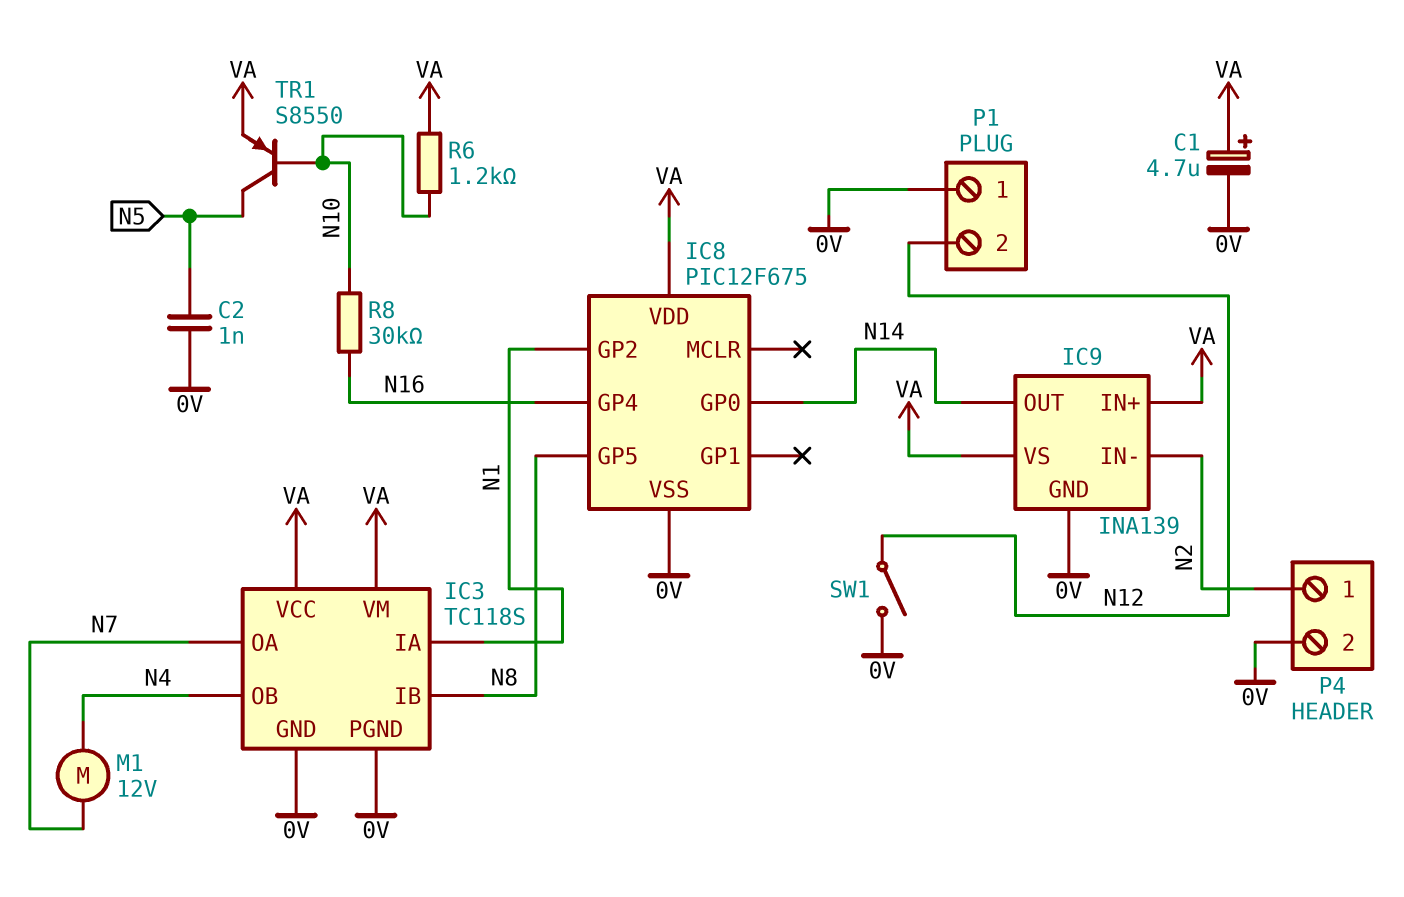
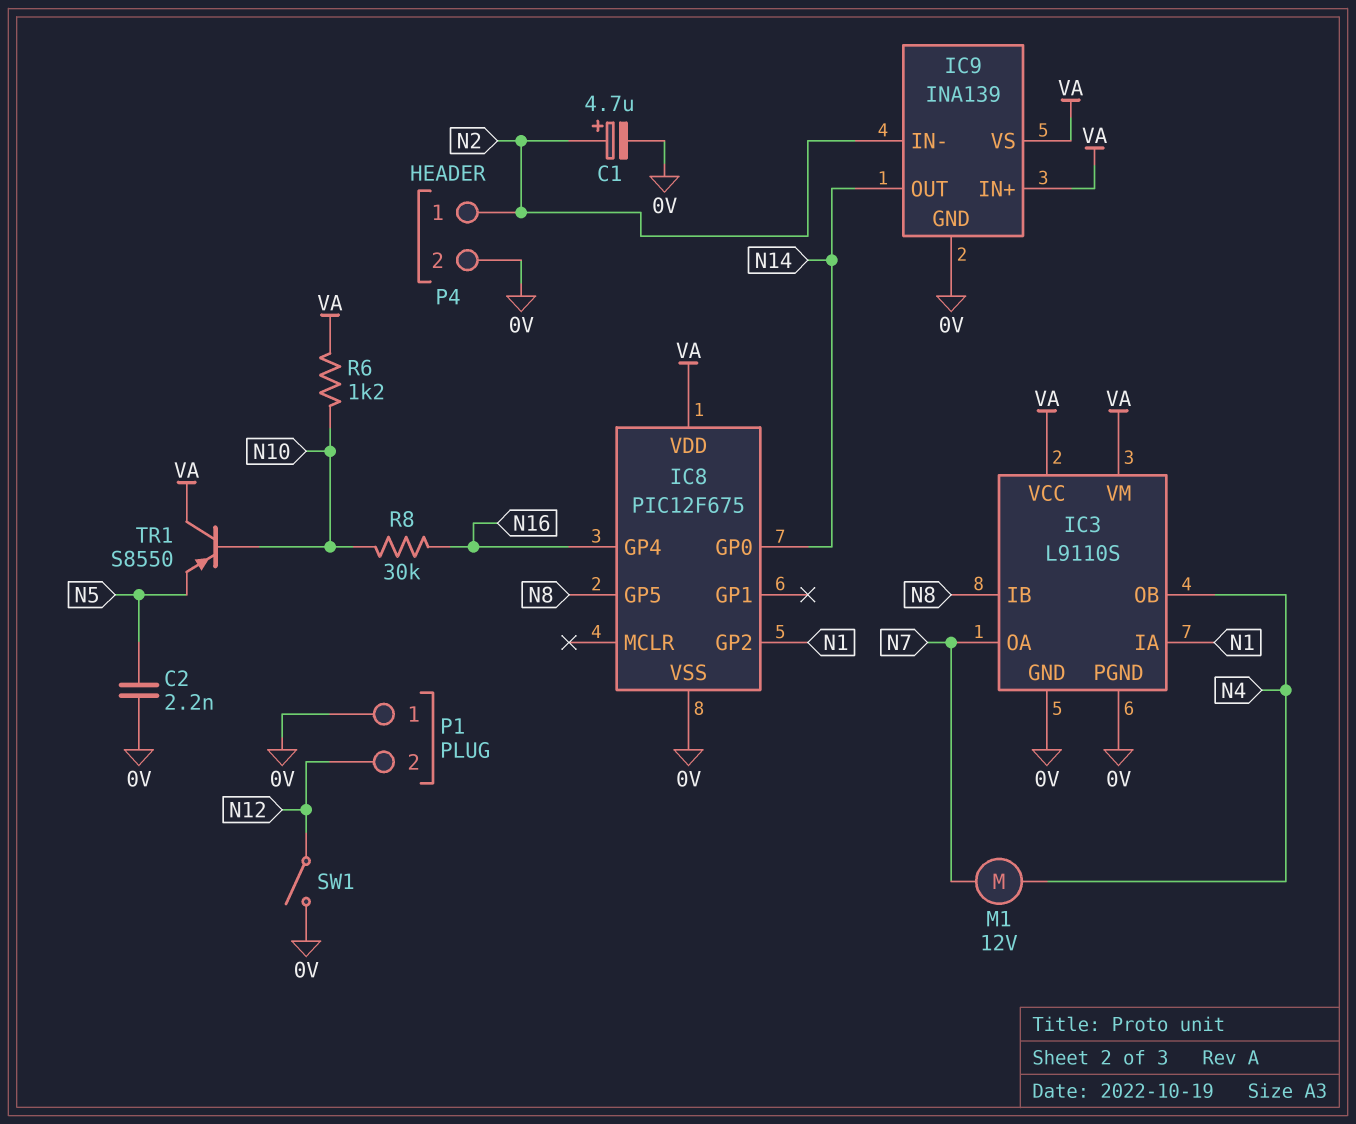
C1: 4.7uF (plus VA, minus 0V) -> 4.7uF (plus N2, minus 0V)
C2: 1nF (0V, N5) -> 2.2nF (0V, N5)
IC3: TC118S -> L9110S
TR1: PNP S8550 (B N10, C N5, E VA) -> PNP S8550 (B N10, C VA, E N5)

